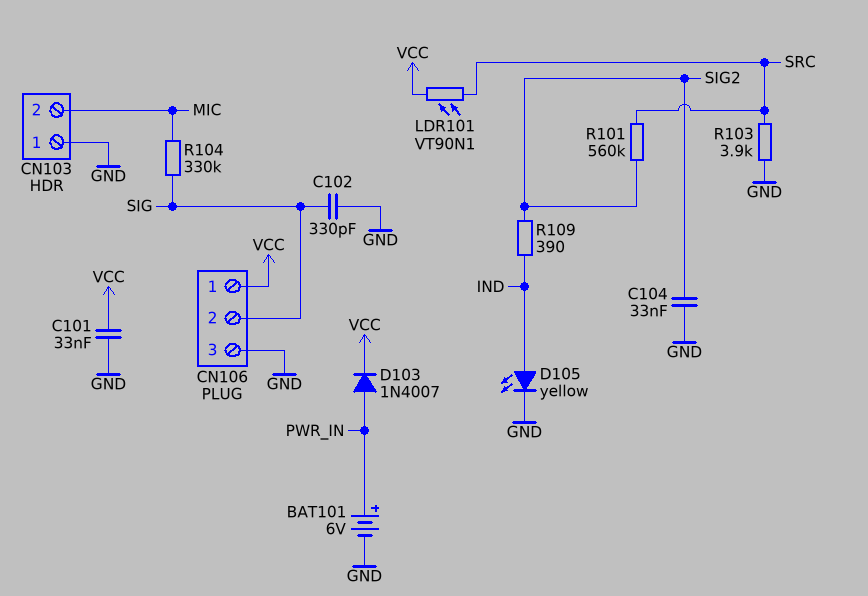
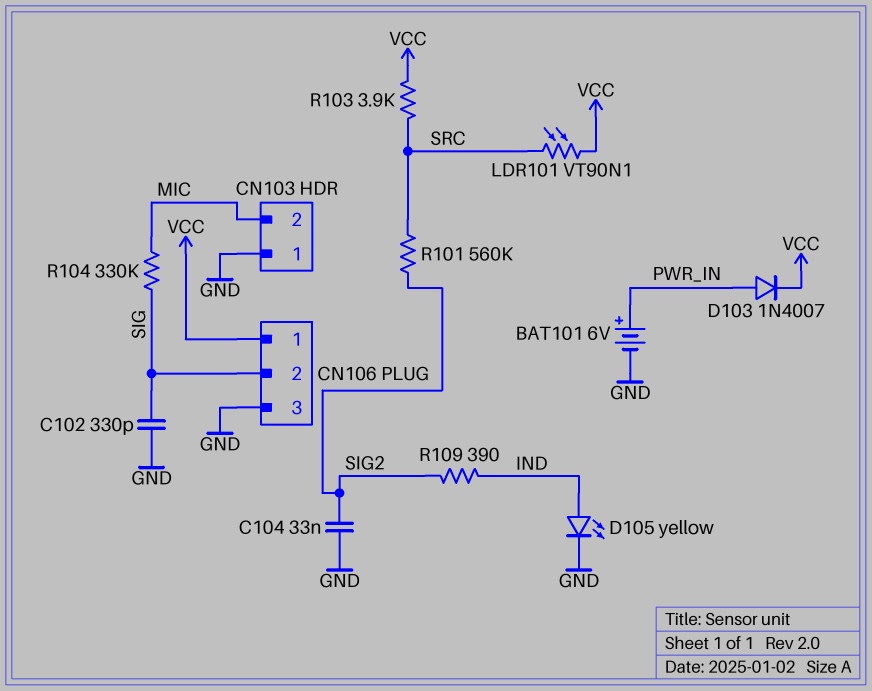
C101: 33nF (GND, VCC) -> none
R103: 3.9k (GND, SRC) -> 3.9k (SRC, VCC)

